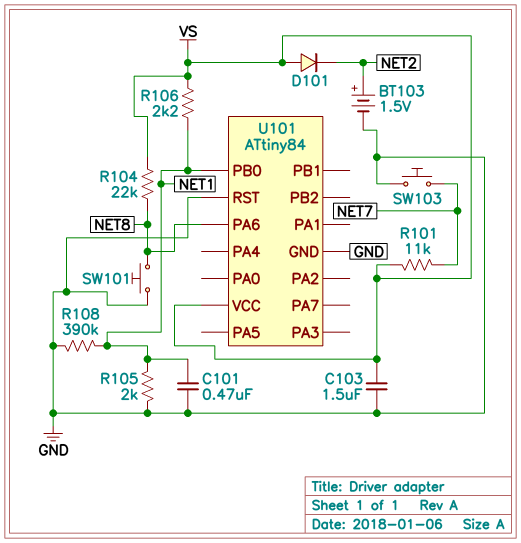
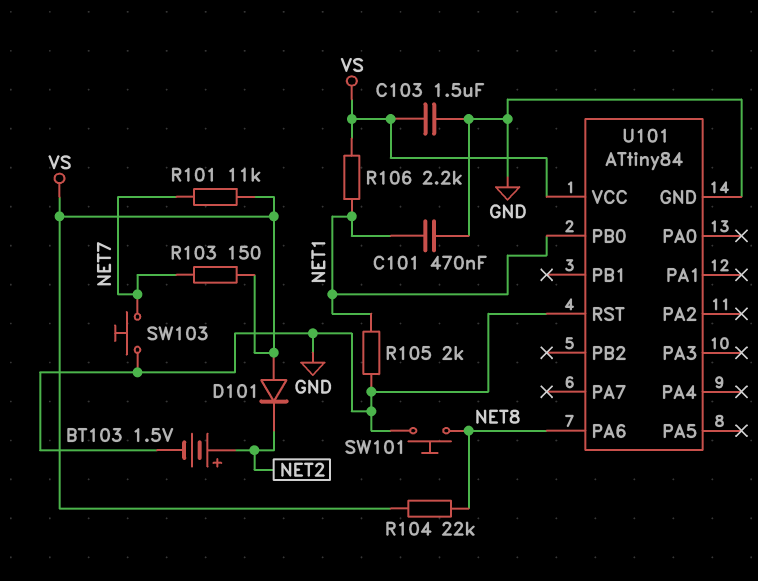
R103: none -> 150 (NET7, VS)
R108: 390k (GND, NET1) -> none

